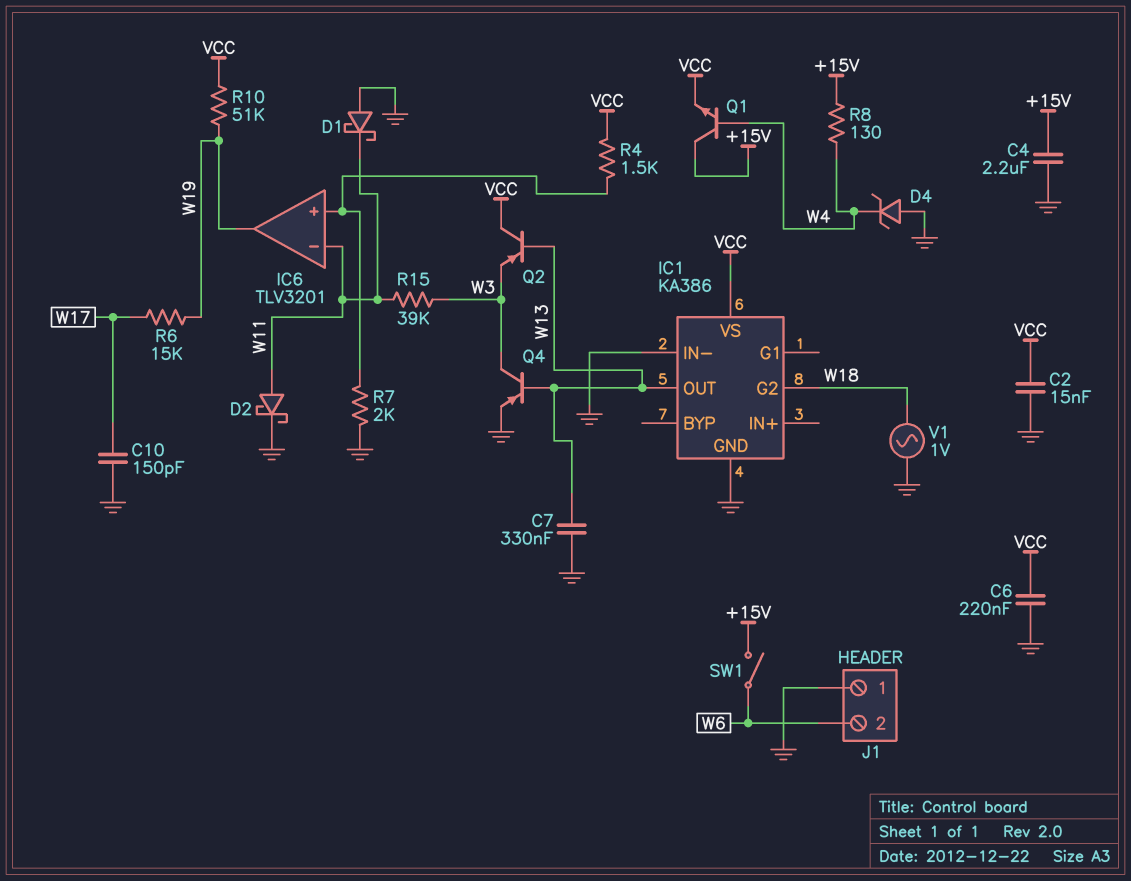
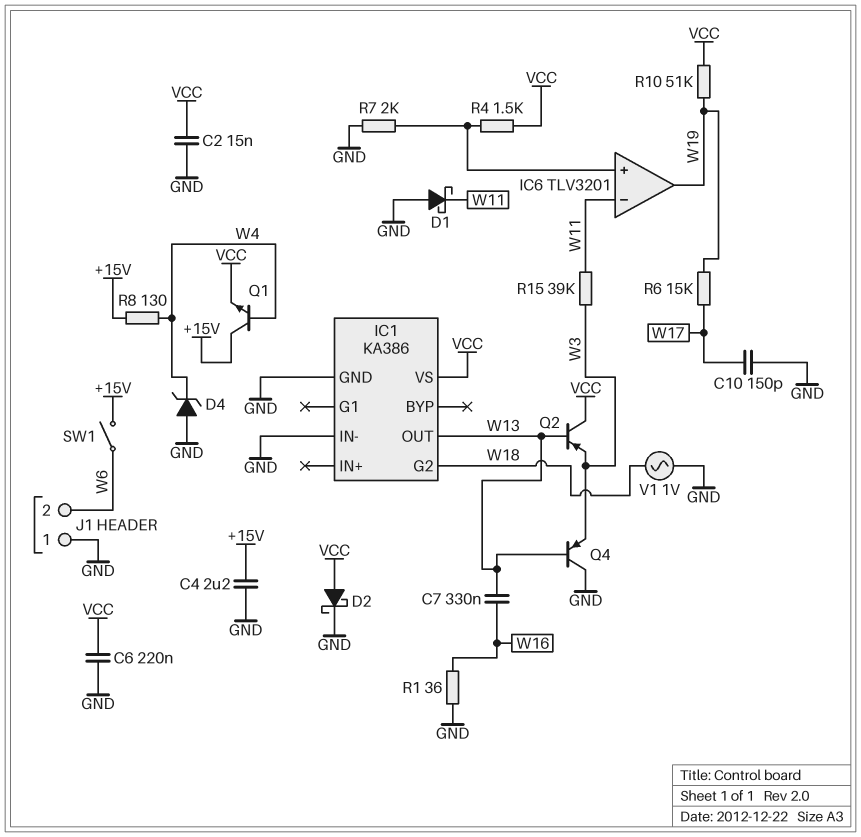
C7: 330nF (GND, W13) -> 330nF (W13, W16)
D2: schottky (A W11, K GND) -> schottky (A VCC, K GND)
Q4: PNP (B W13, C W3, E GND) -> PNP (B W13, C GND, E W3)
R1: none -> 36 (GND, W16)

